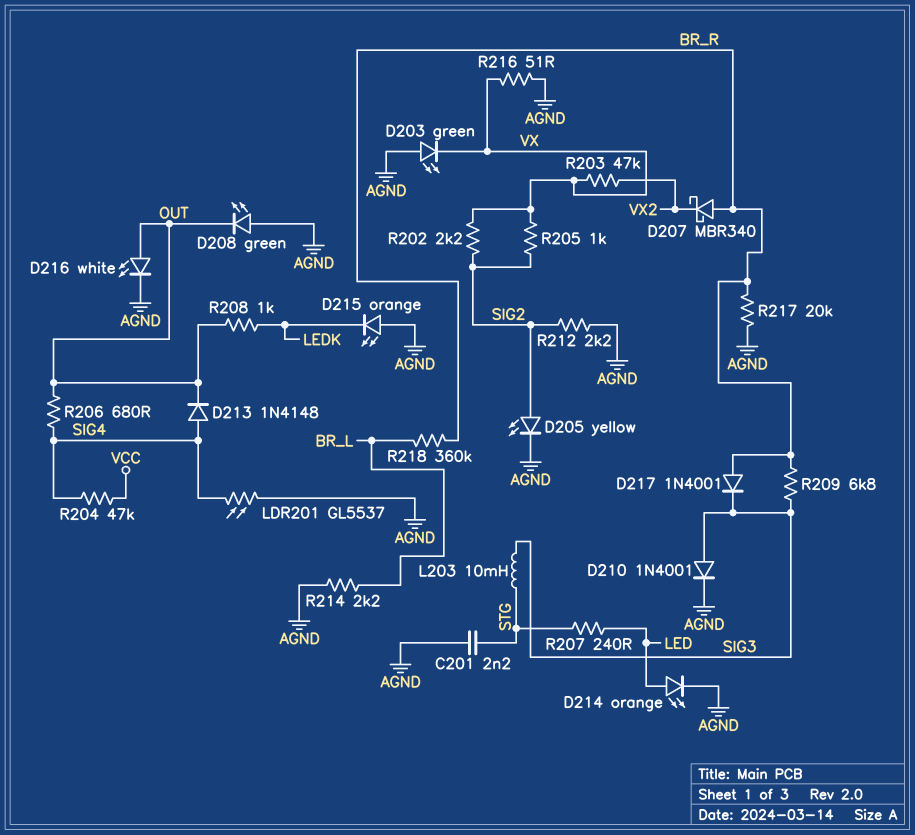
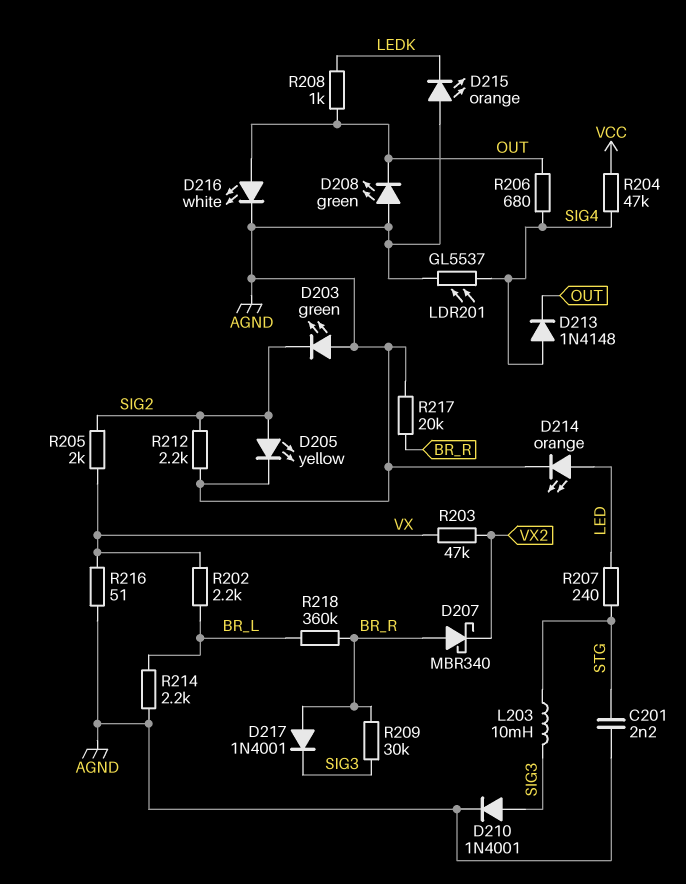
D203: LED green (A AGND, K VX) -> LED green (A AGND, K SIG2)
R202: 2.2k (SIG2, VX) -> 2.2k (BR_L, VX)
R205: 1k (SIG2, VX) -> 2k (SIG2, VX)
R209: 6.8k (BR_R, SIG3) -> 30k (BR_R, SIG3)

